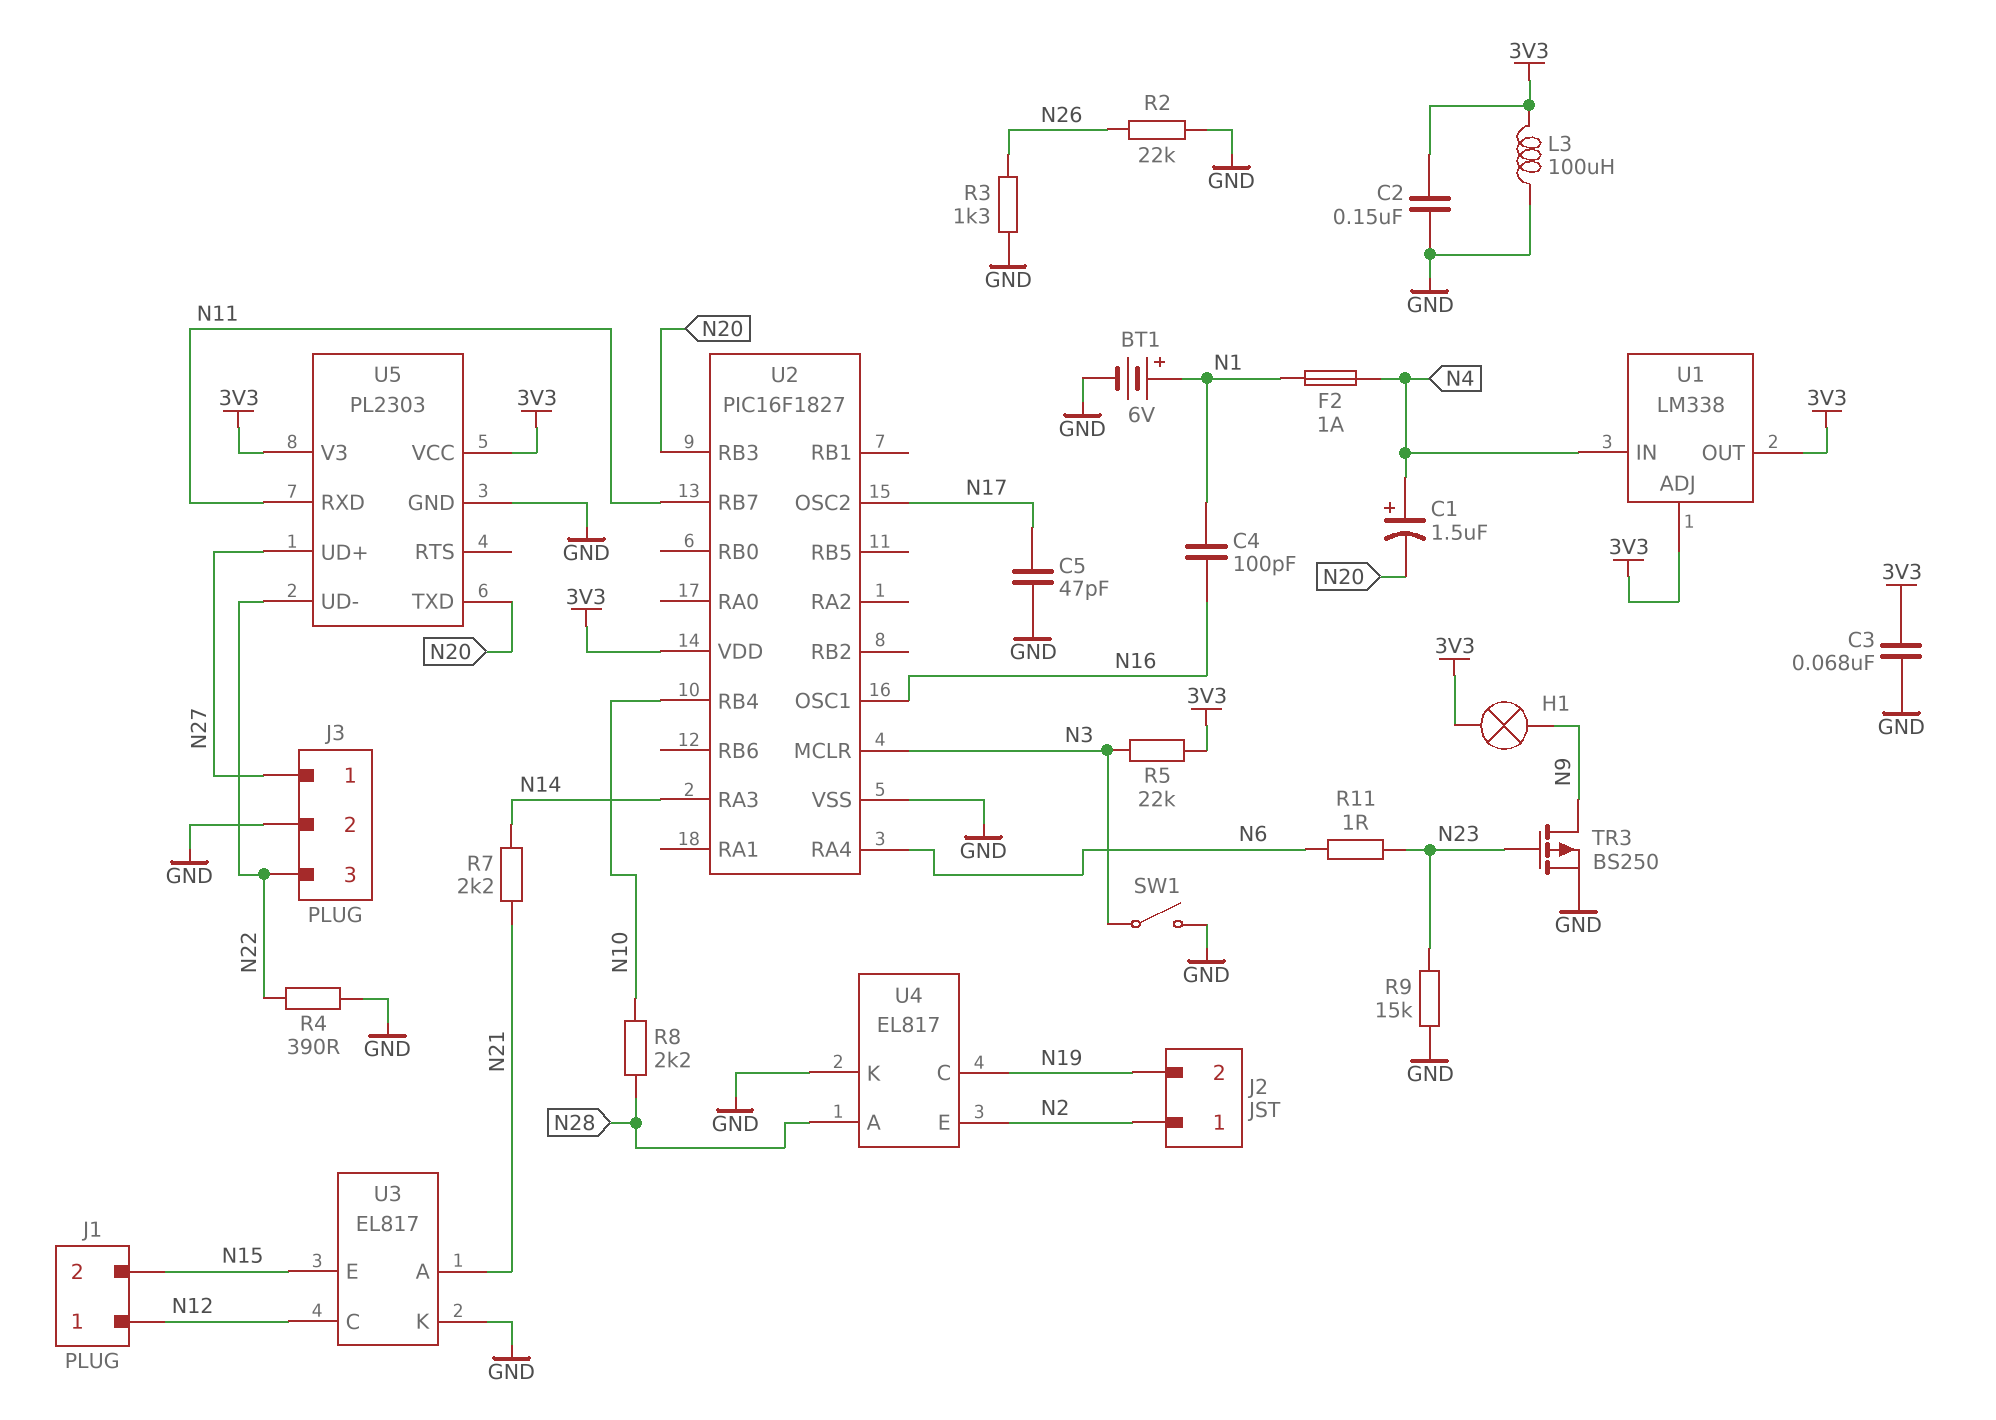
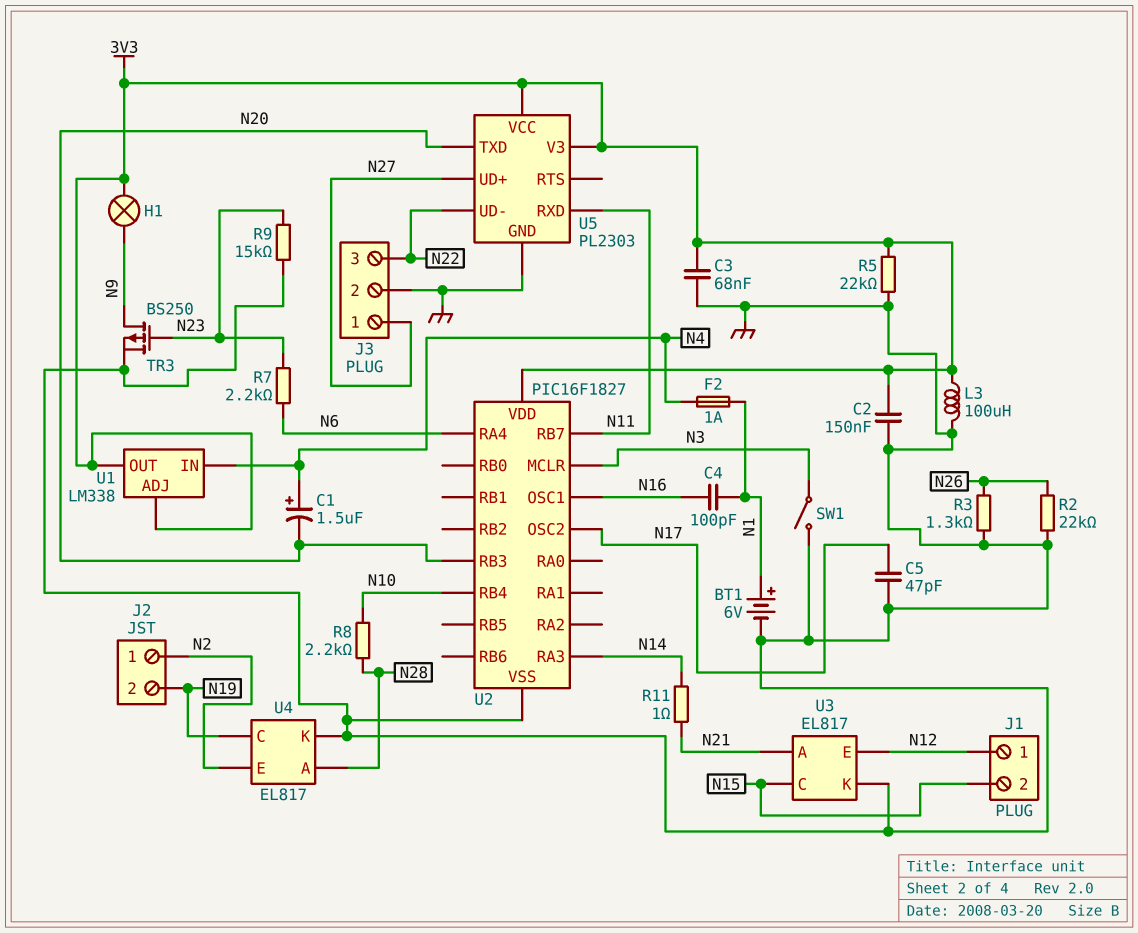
R4: 390 (GND, N22) -> none
R5: 22k (3V3, N3) -> 22k (3V3, GND)
R7: 2.2k (N14, N21) -> 2.2k (N6, N23)
R11: 1 (N6, N23) -> 1 (N14, N21)
U3 pin C: N12 -> N15
U3 pin E: N15 -> N12

